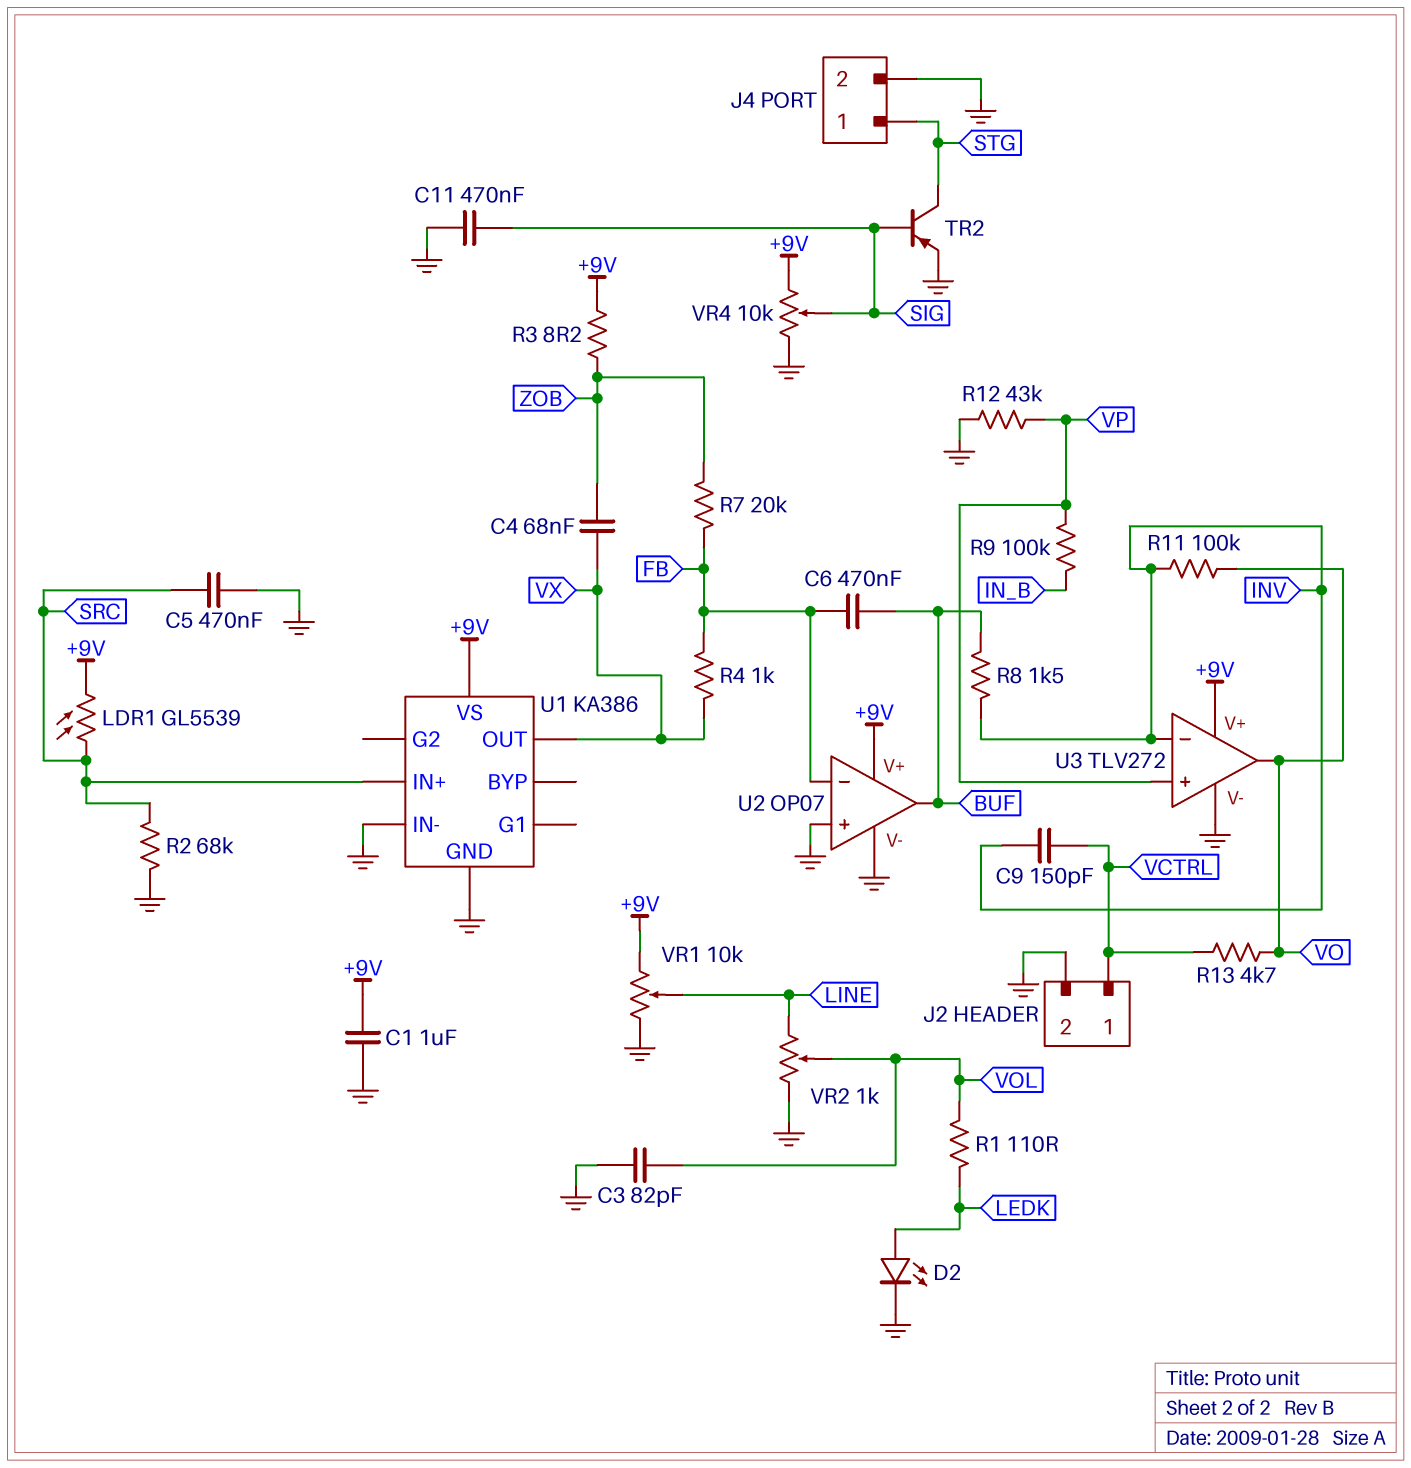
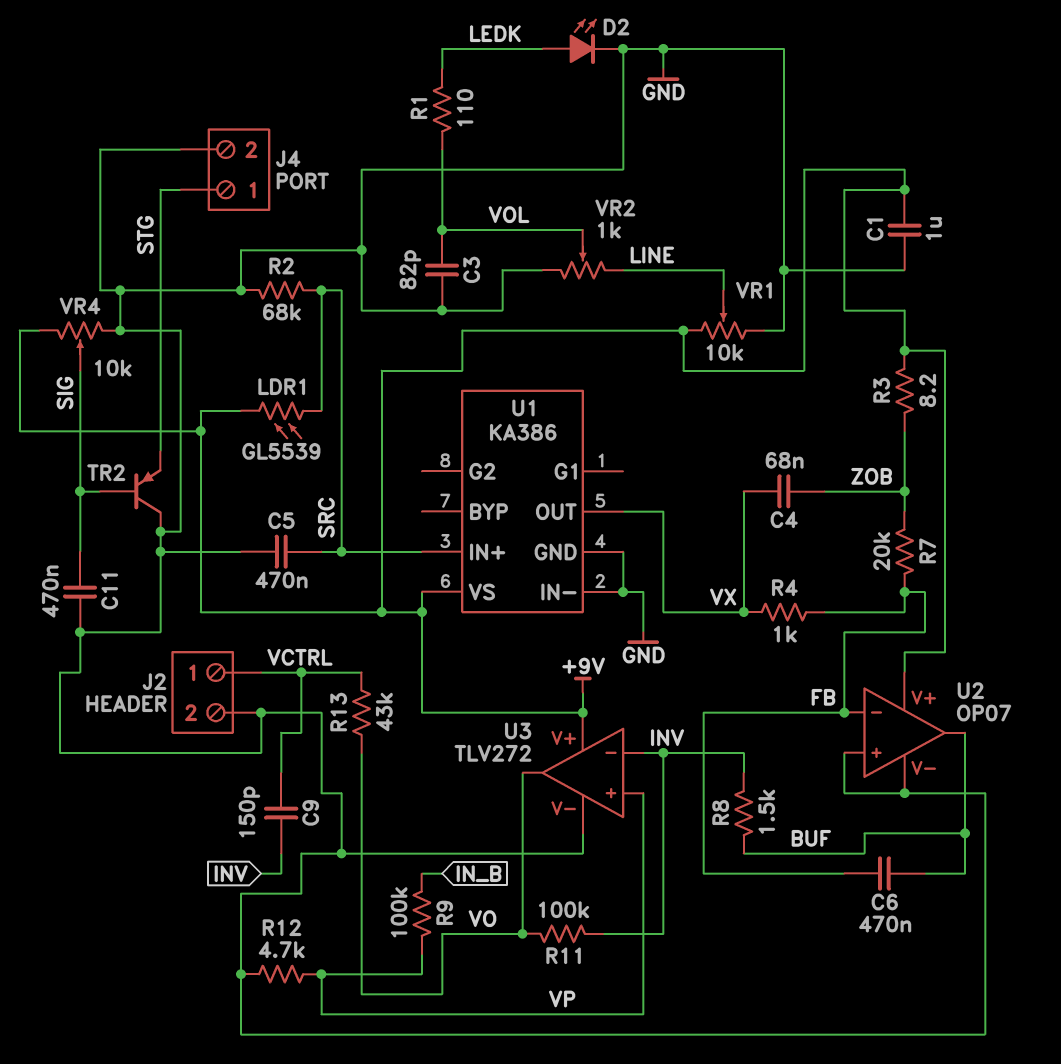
R12: 43k (GND, VP) -> 4.7k (GND, VP)
R13: 4.7k (VCTRL, VO) -> 43k (VCTRL, VO)
TR2: PNP (B SIG, C STG, E GND) -> PNP (B SIG, C GND, E STG)

